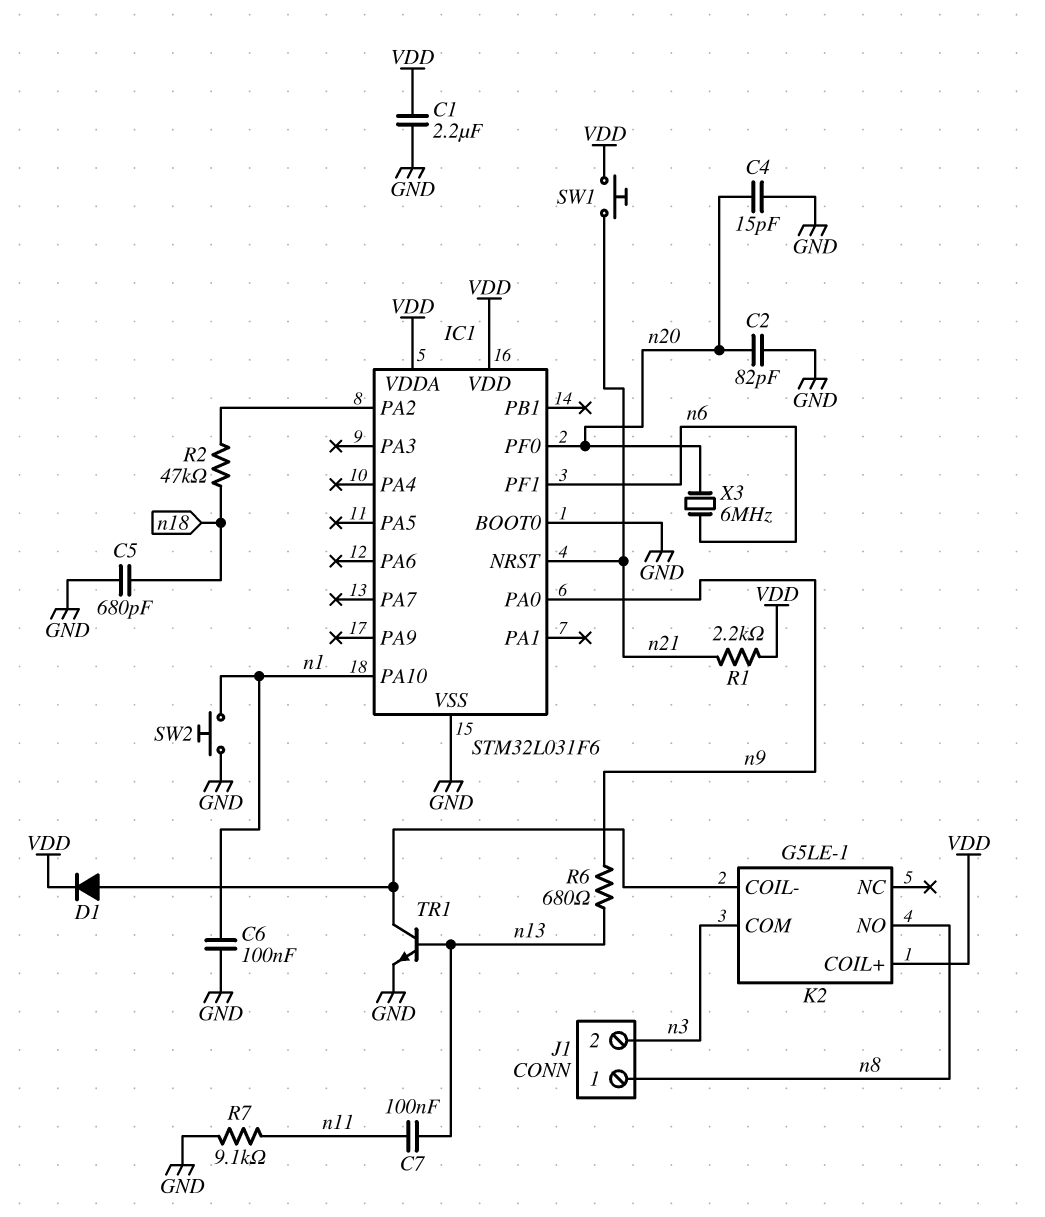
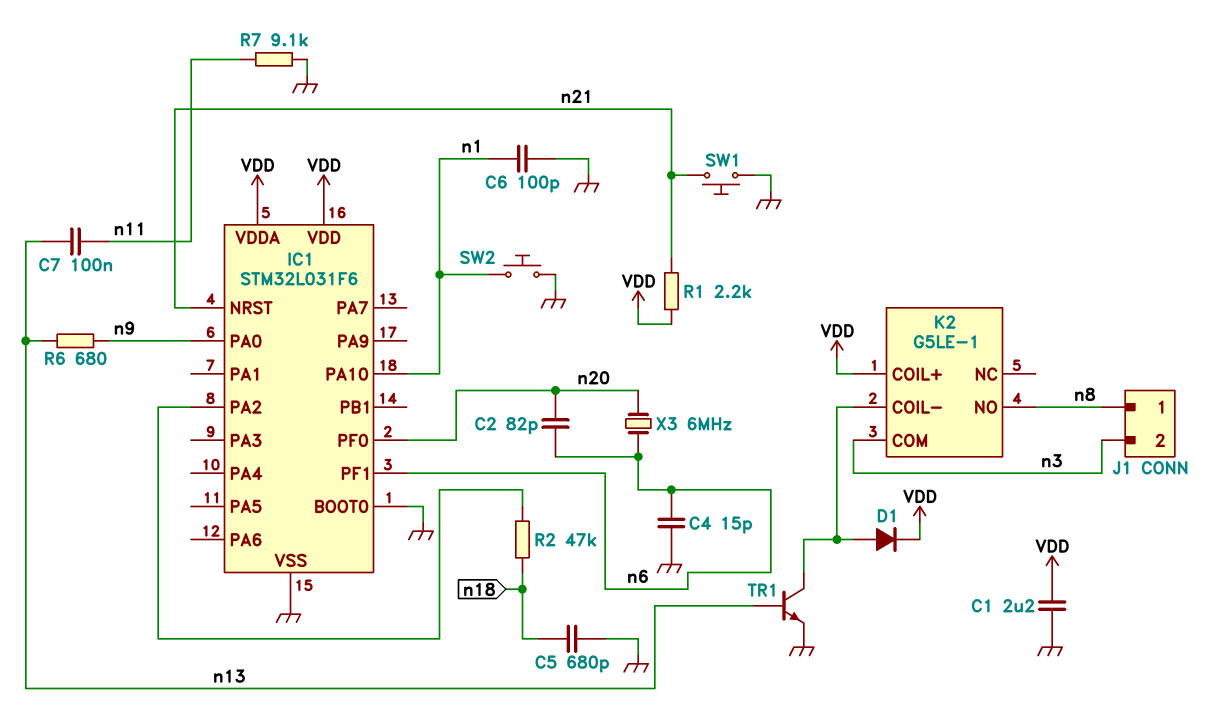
C2: 82pF (GND, n20) -> 82pF (n6, n20)
C4: 15pF (GND, n20) -> 15pF (GND, n6)
C6: 100nF (GND, n1) -> 100pF (GND, n1)
SW1: button (VDD, n21) -> button (GND, n21)

